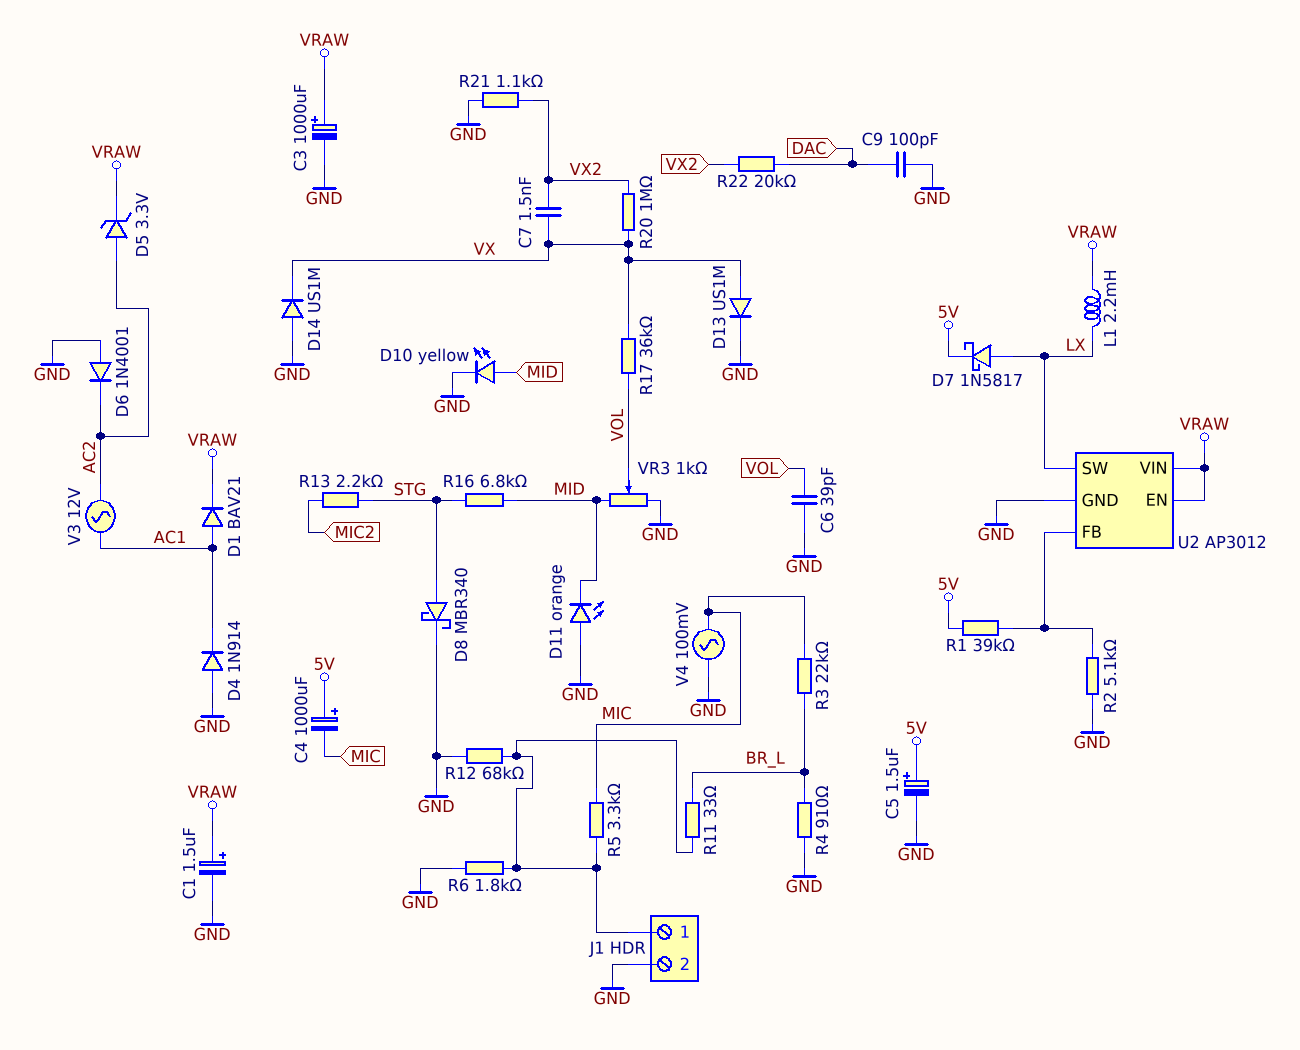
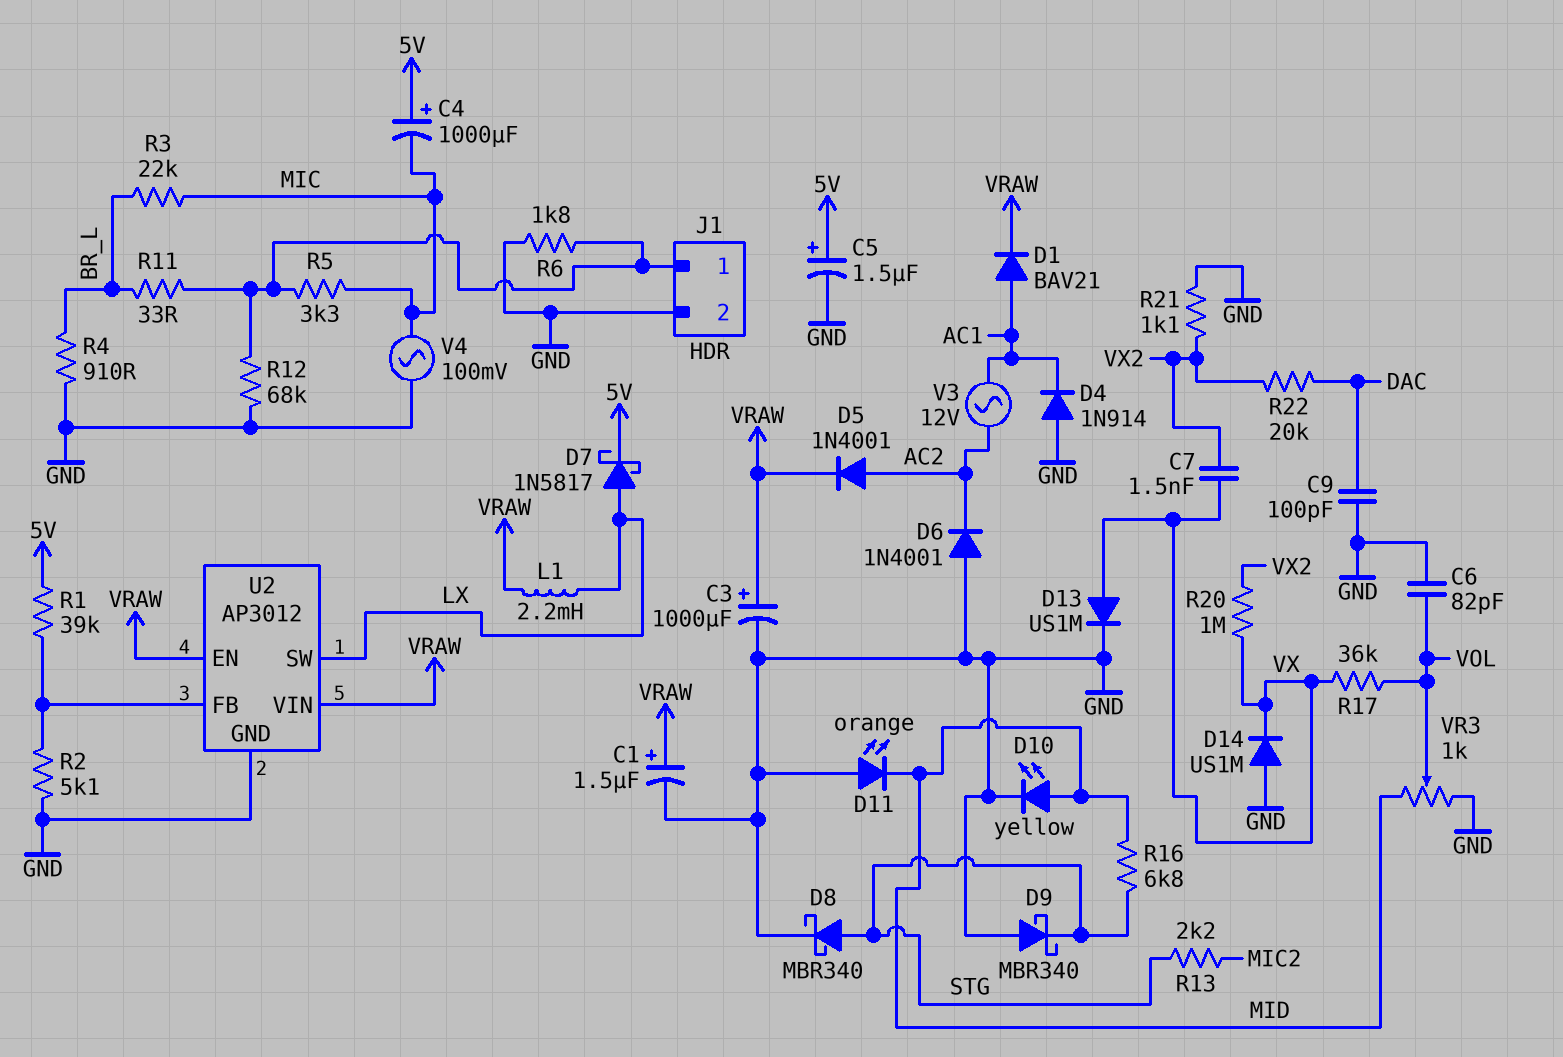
C6: 39pF (GND, VOL) -> 82pF (GND, VOL)
D5: zener 3.3V (A AC2, K VRAW) -> diode 1N4001 (A AC2, K VRAW)
D9: none -> schottky MBR340 (A GND, K STG)

